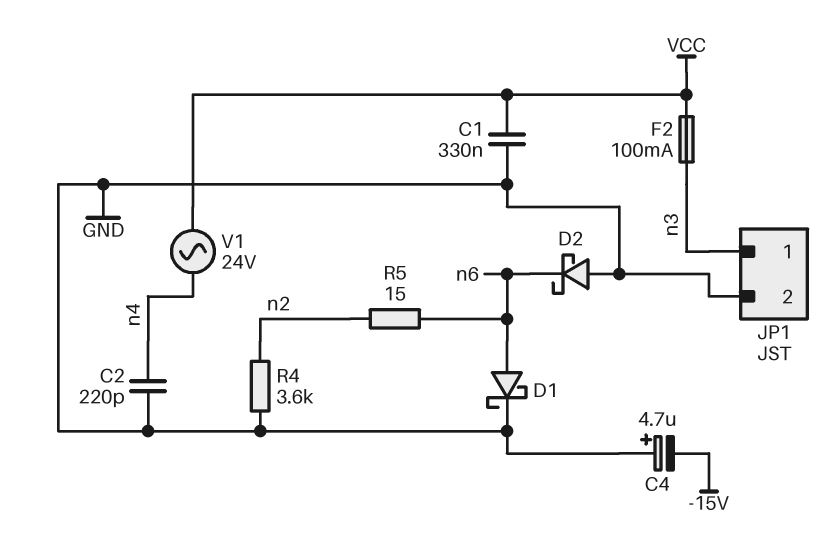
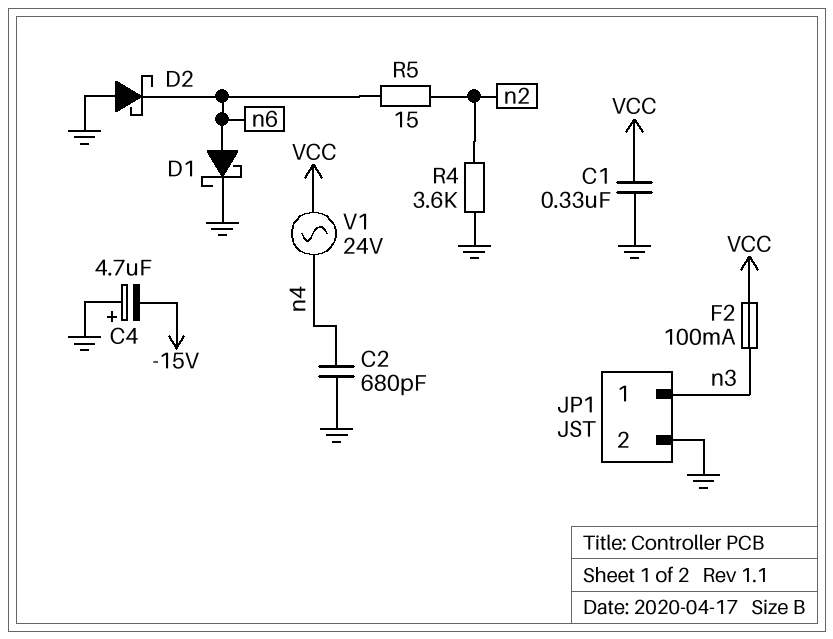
C2: 220pF (GND, n4) -> 680pF (GND, n4)

